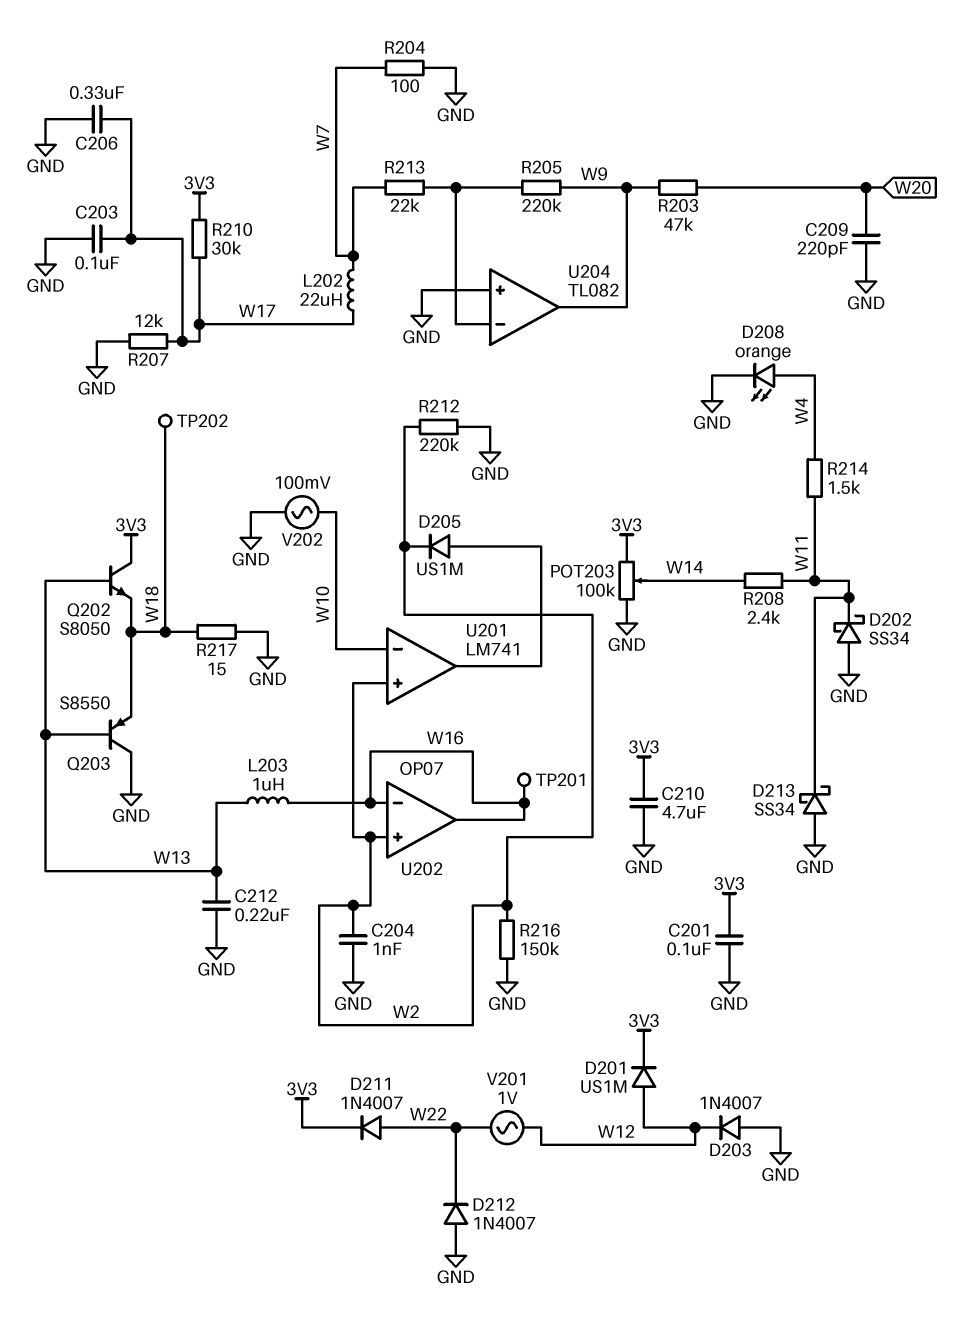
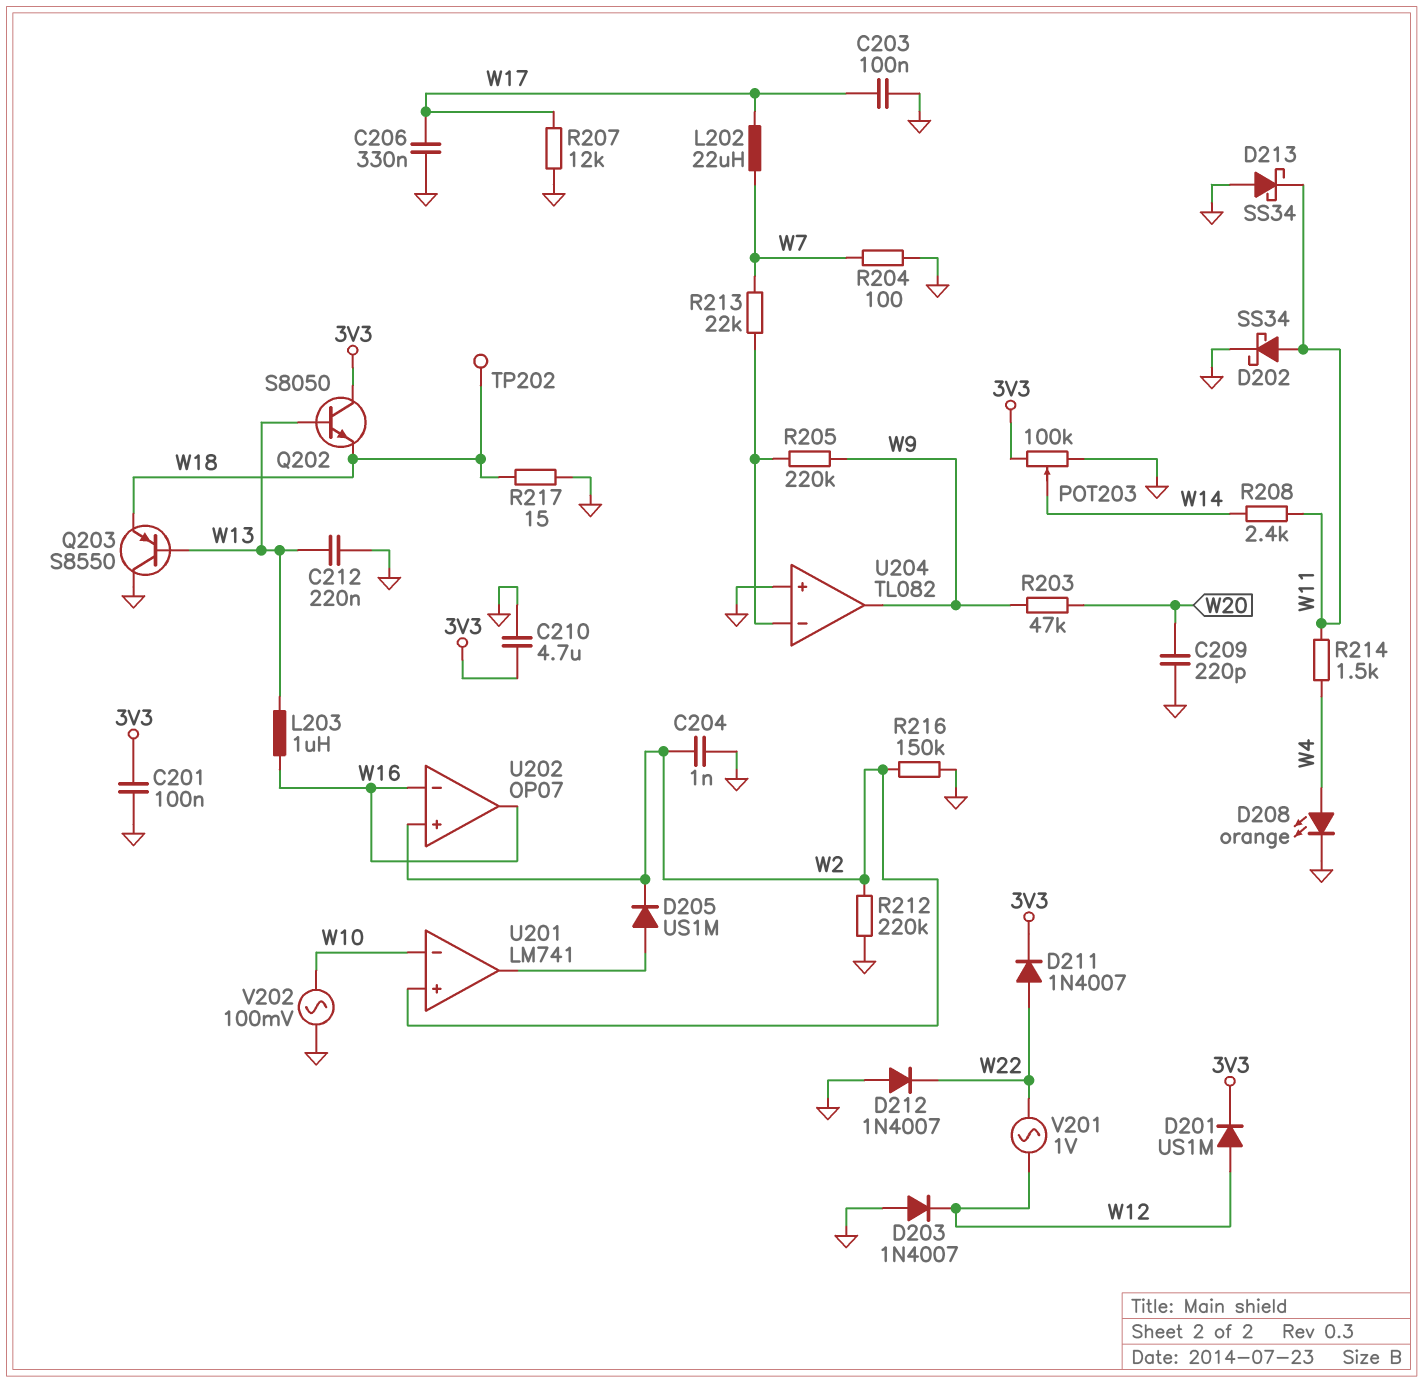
D202: schottky SS34 (A GND, K W11) -> schottky SS34 (A W11, K GND)
R210: 30k (3V3, W17) -> none
TP201: test point (W16) -> none

